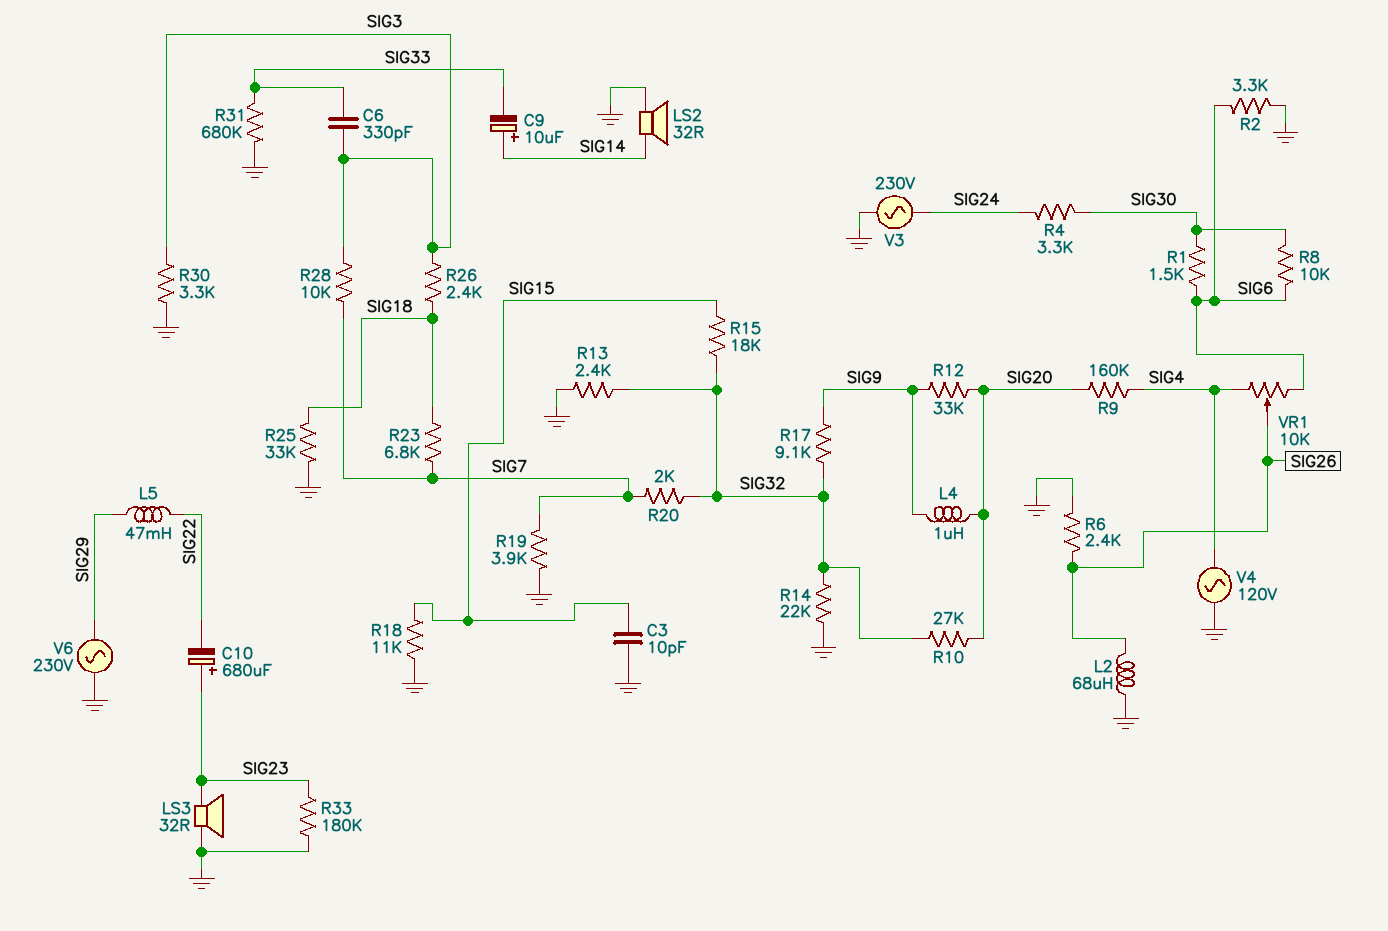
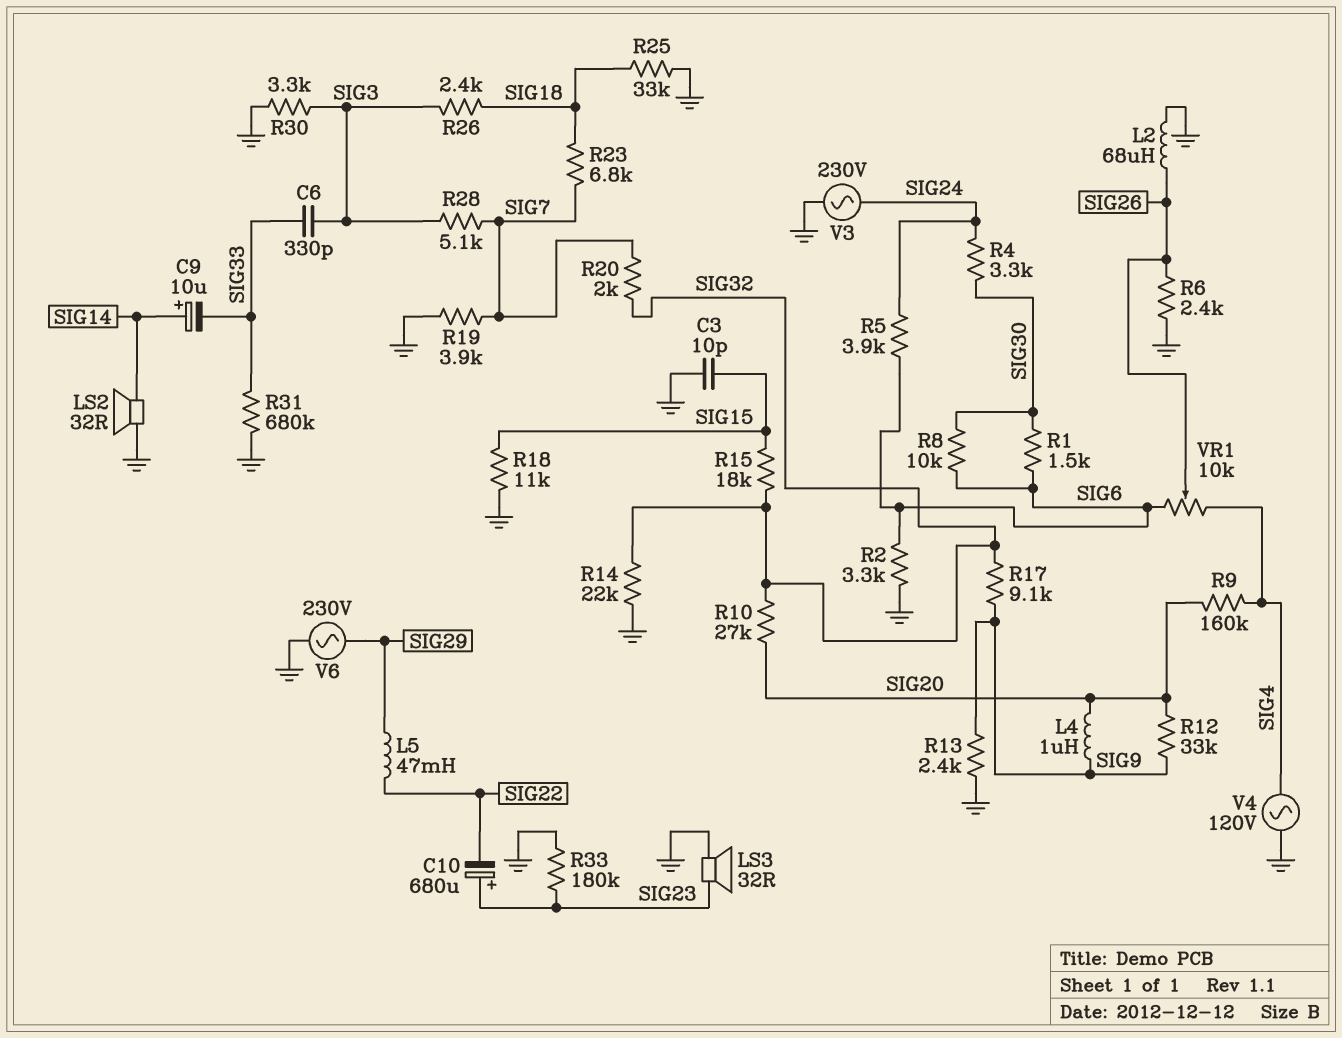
R5: none -> 3.9k (SIG6, SIG24)
R13: 2.4k (GND, SIG32) -> 2.4k (GND, SIG9)
R28: 10k (SIG3, SIG7) -> 5.1k (SIG3, SIG7)

